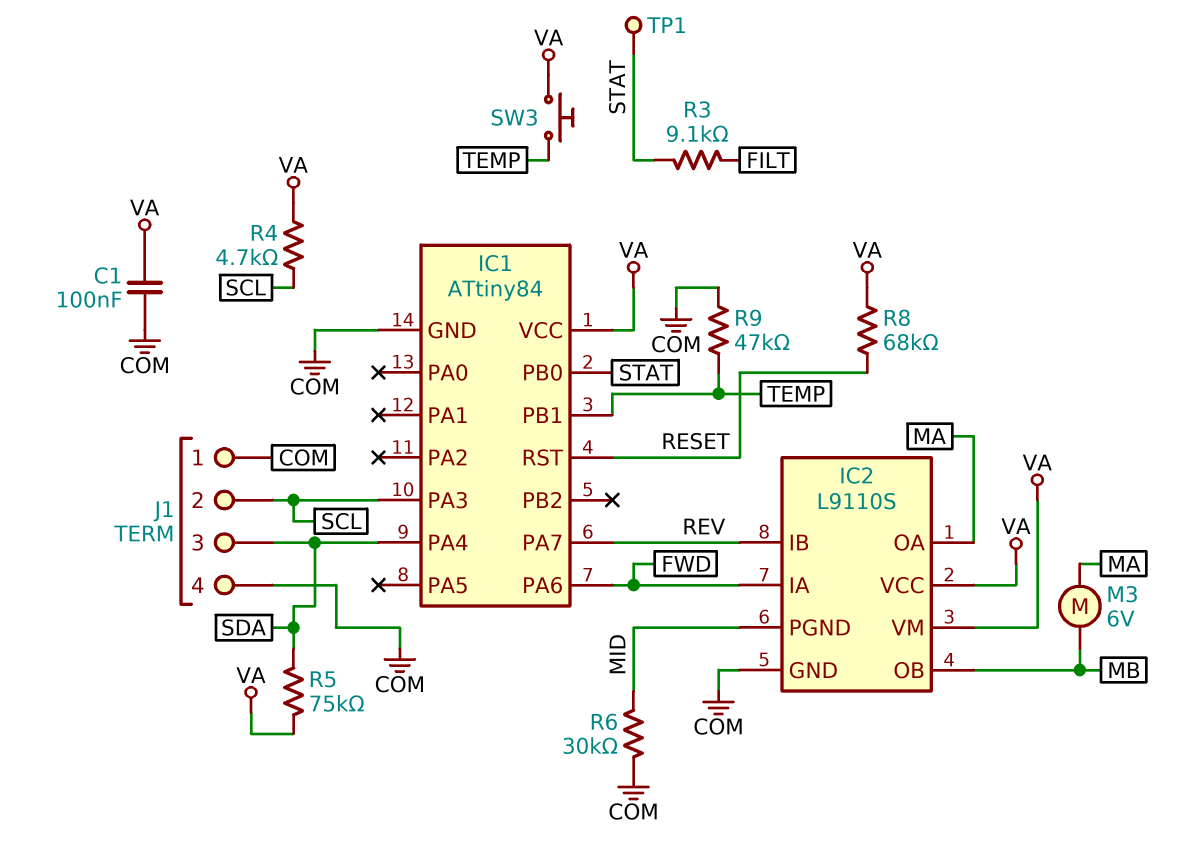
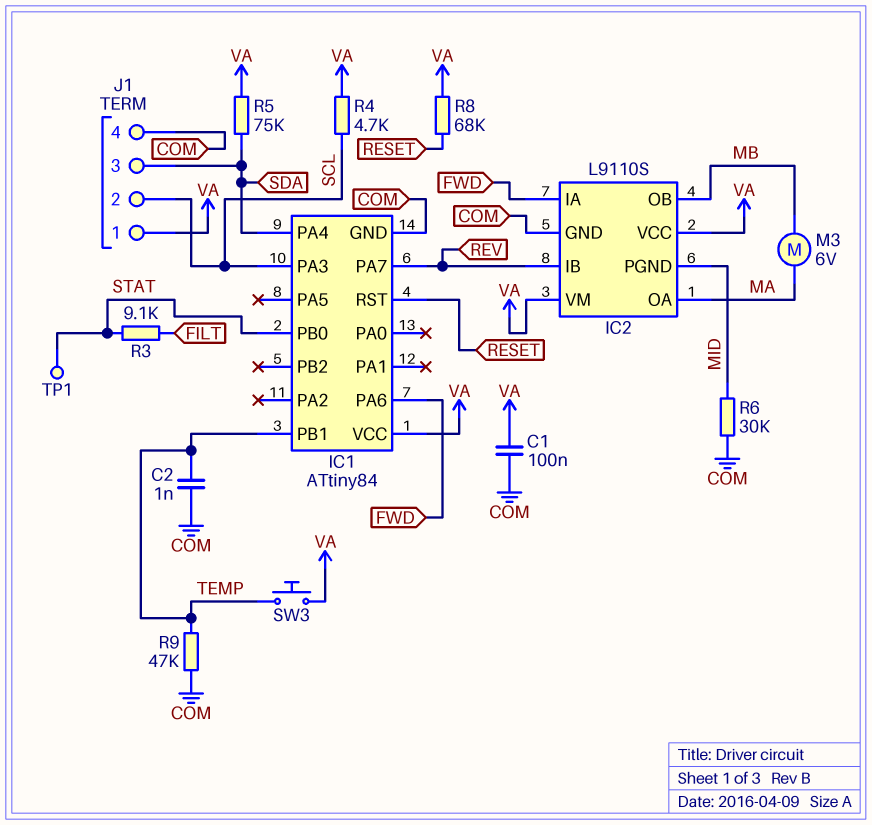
C2: none -> 1nF (COM, TEMP)
J1 pin 1: COM -> VA

